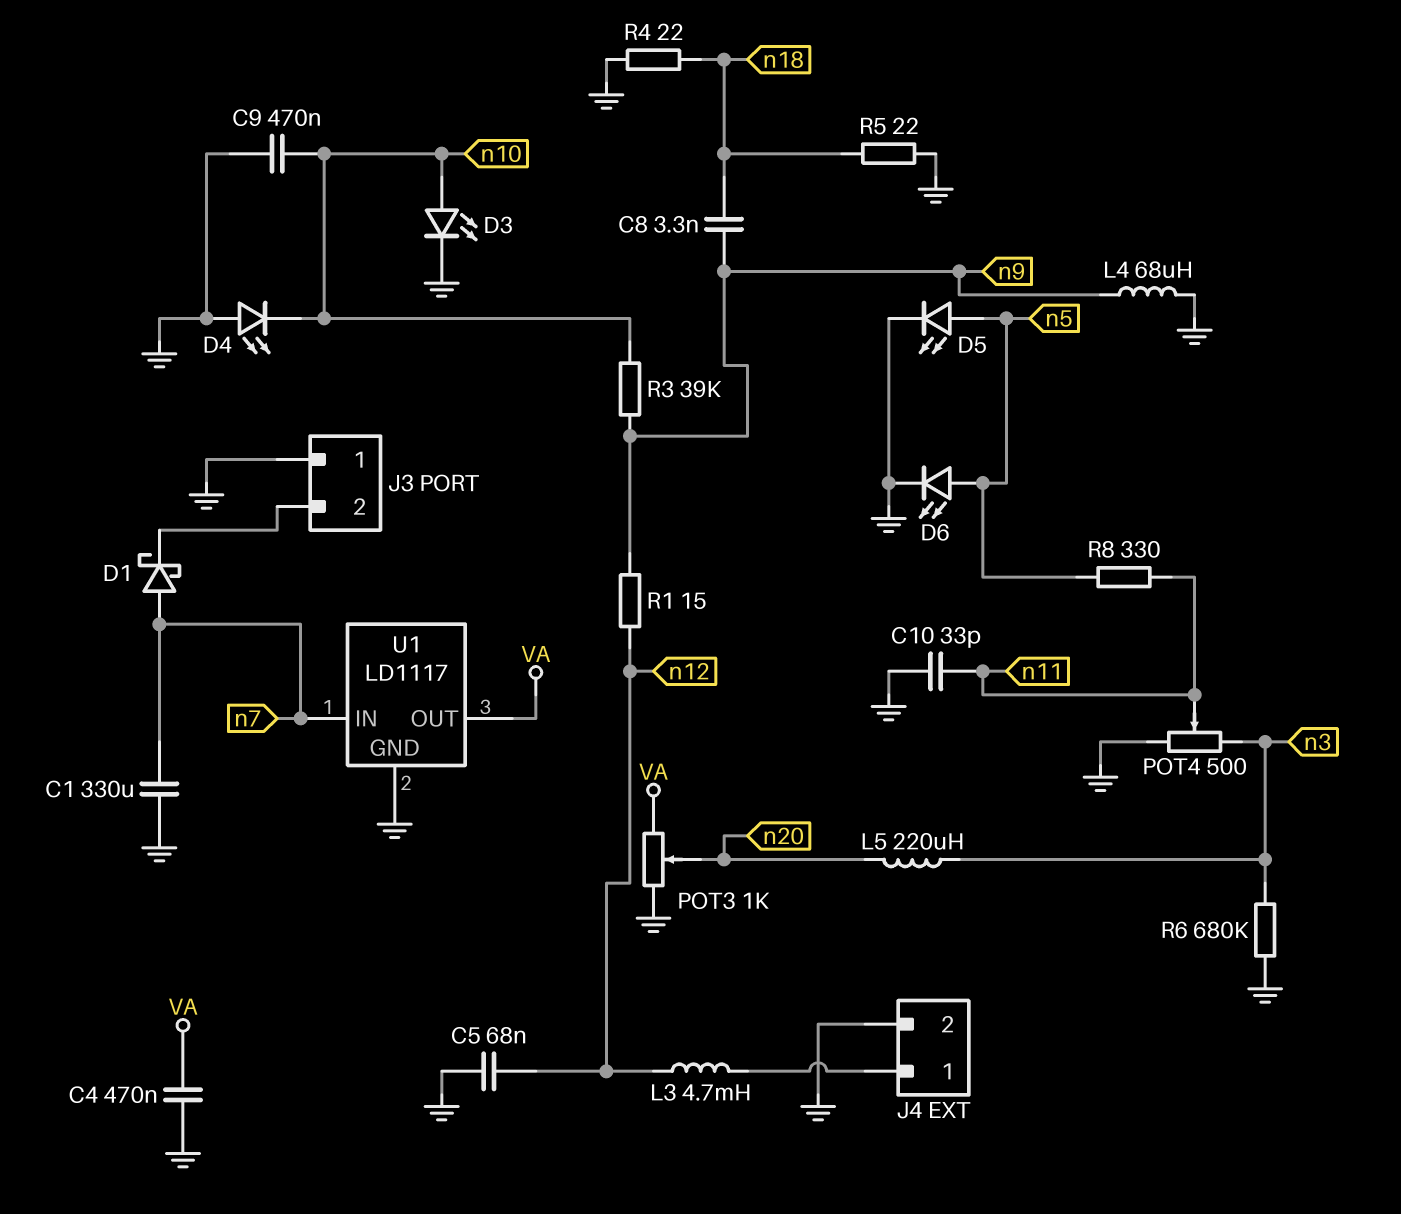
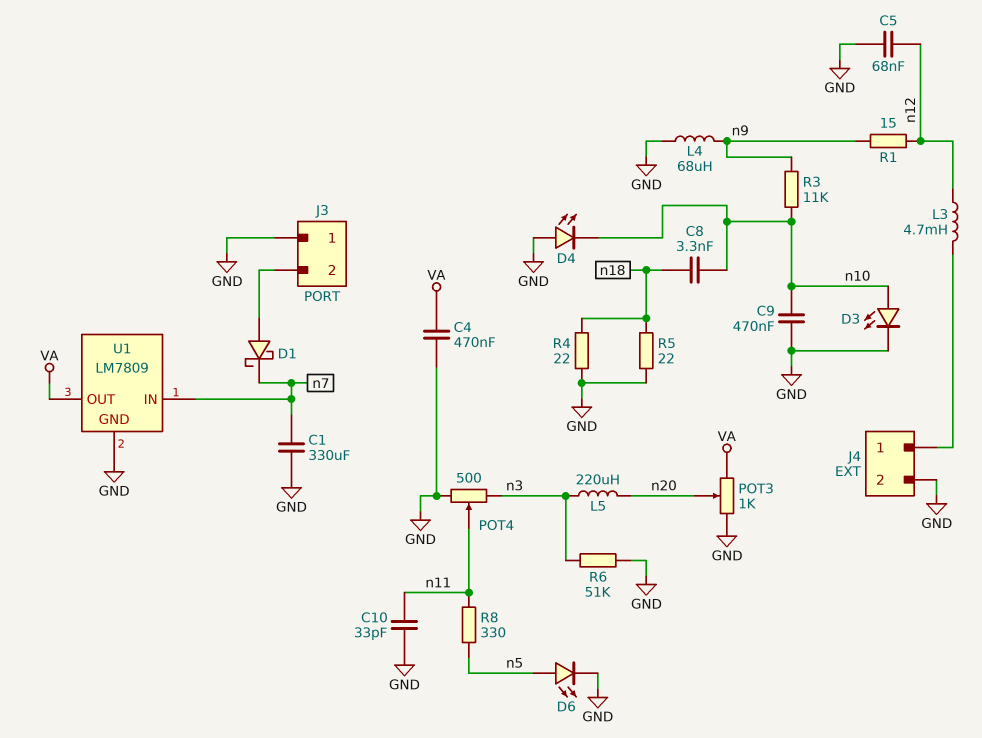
C8: 3.3nF (n9, n18) -> 3.3nF (n10, n18)
D1: schottky (A n7, K J3/2) -> schottky (A J3/2, K n7)
D5: LED (A n5, K GND) -> none
R3: 39k (n9, n10) -> 11k (n9, n10)
R6: 680k (GND, n3) -> 51k (GND, n3)
U1: LD1117 -> LM7809

